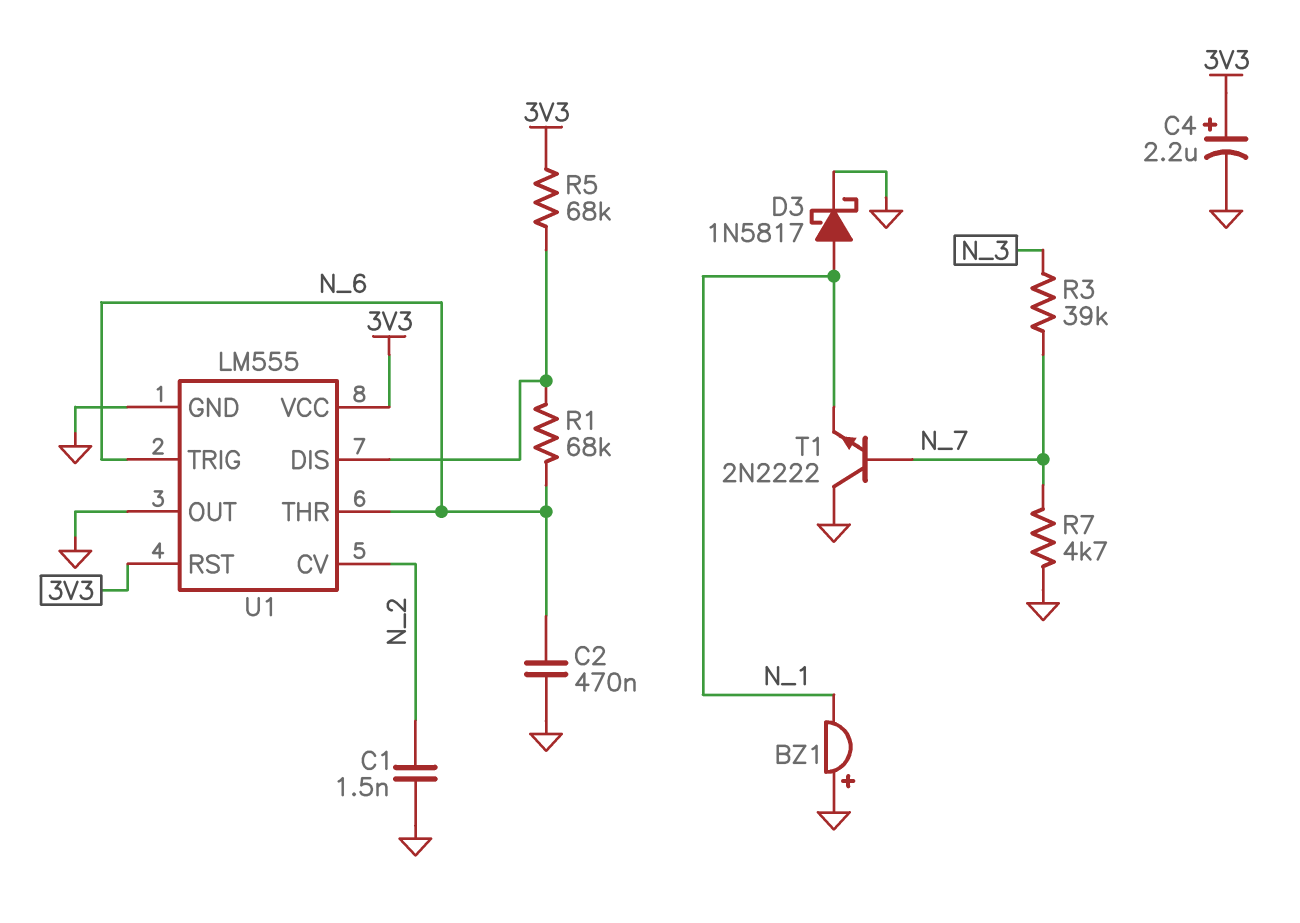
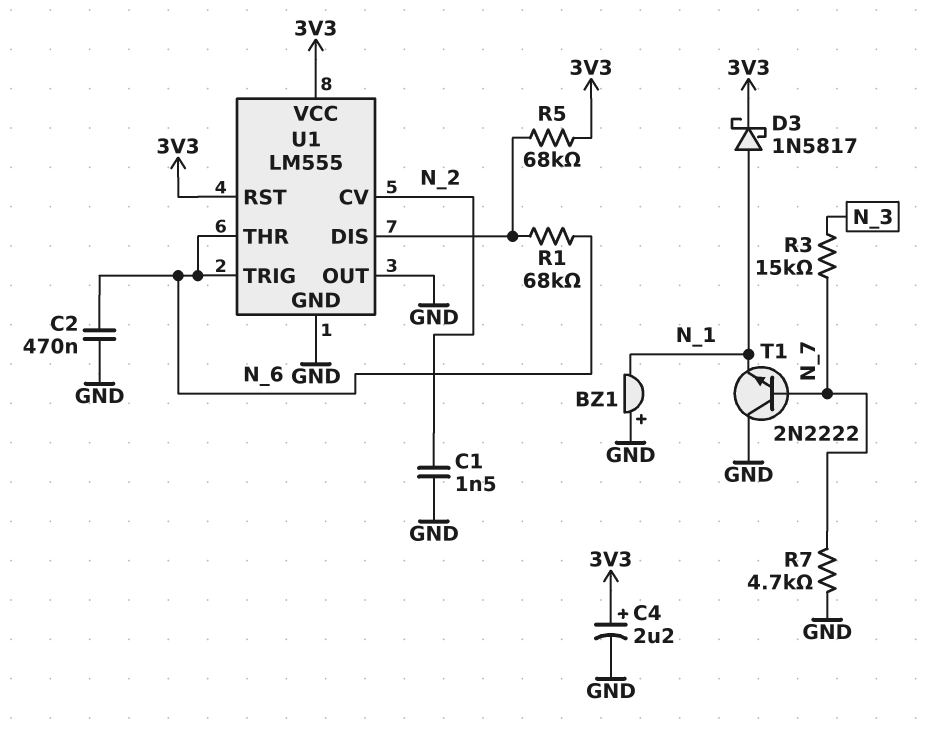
D3: schottky 1N5817 (A N_1, K GND) -> schottky 1N5817 (A N_1, K 3V3)
R3: 39k (N_3, N_7) -> 15k (N_3, N_7)

